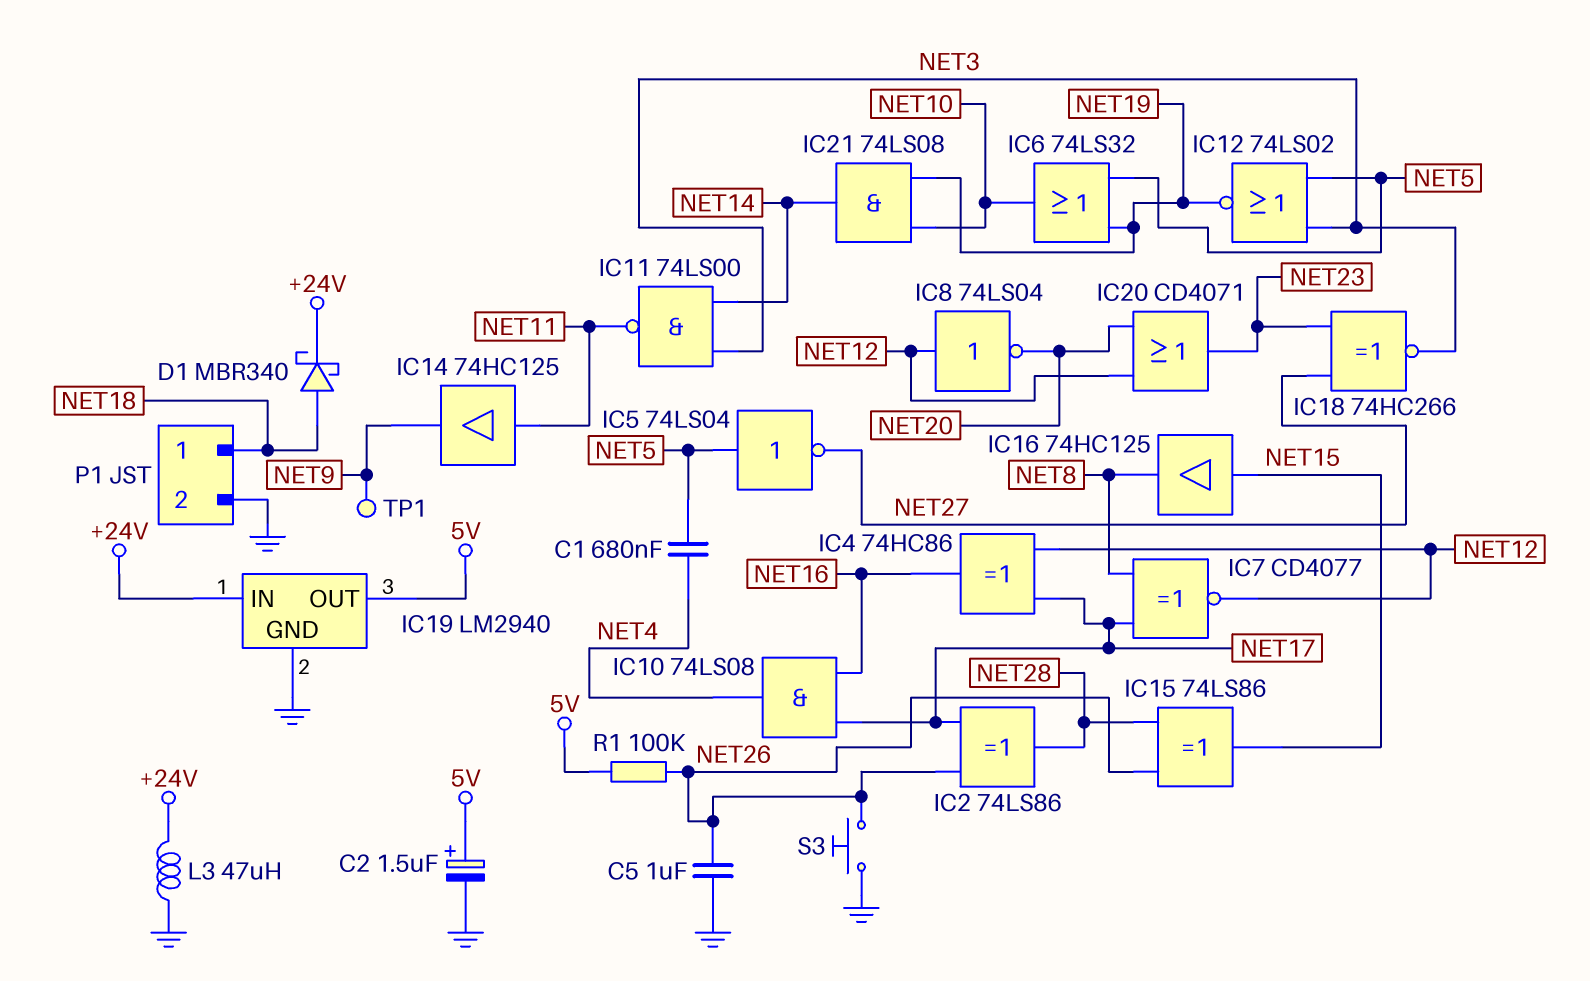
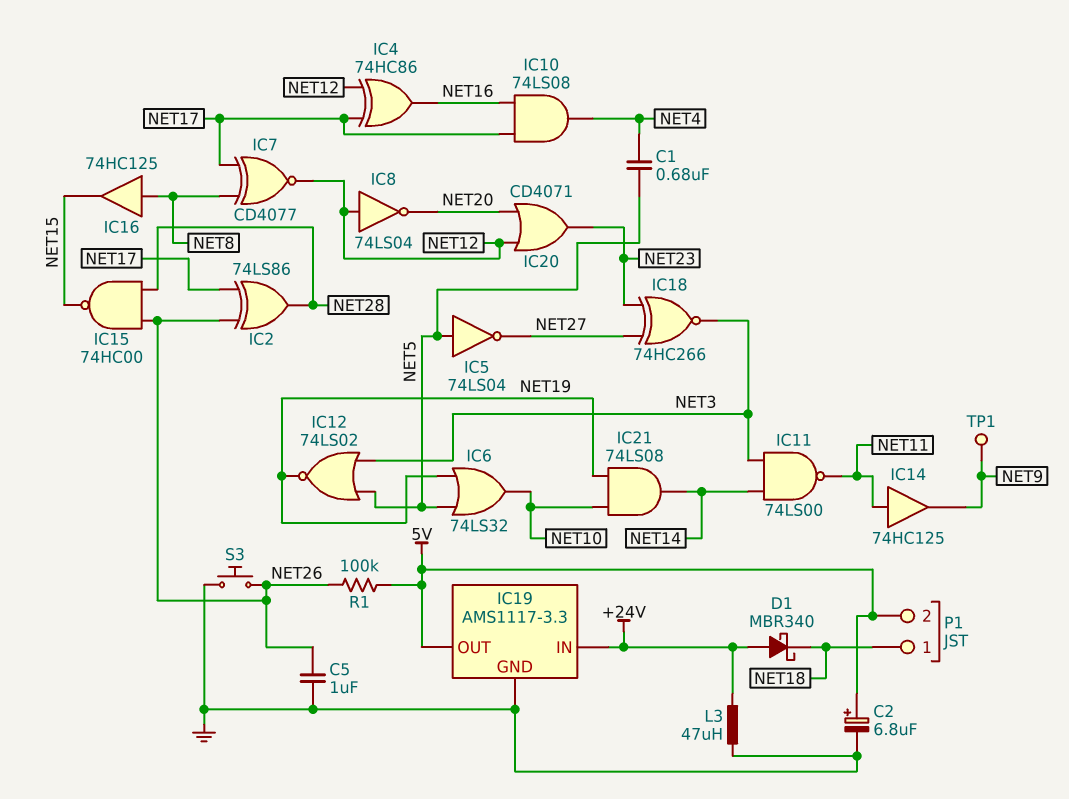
C2: 1.5uF (plus 5V, minus GND) -> 6.8uF (plus 5V, minus GND)
D1: schottky MBR340 (A NET18, K +24V) -> schottky MBR340 (A +24V, K NET18)
IC15: XOR 74LS86 (in NET26, in NET28, out NET15) -> NAND 74HC00 (in NET26, in NET28, out NET15)
IC16: buffer 74HC125 (in NET15, out NET8) -> buffer 74HC125 (in NET8, out NET15)
IC19: LM2940 -> AMS1117-3.3
P1 pin 2: GND -> 5V

